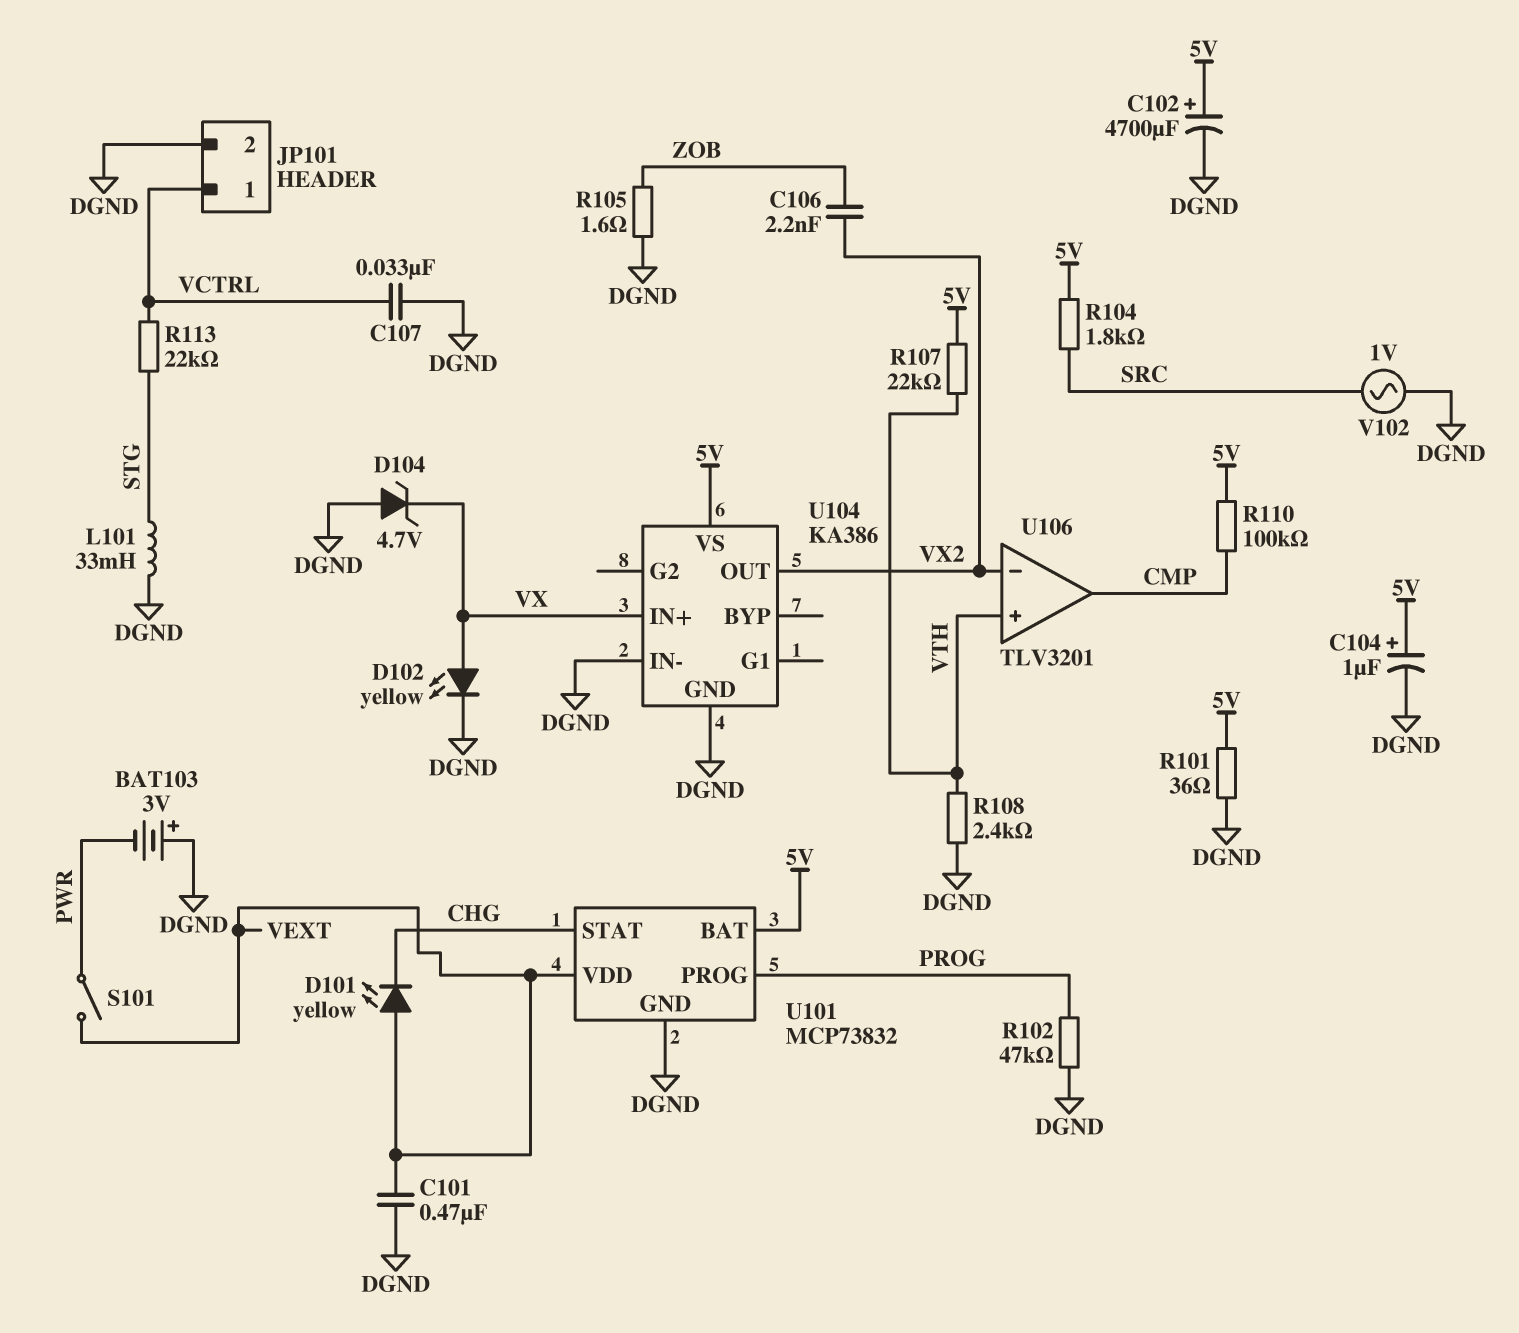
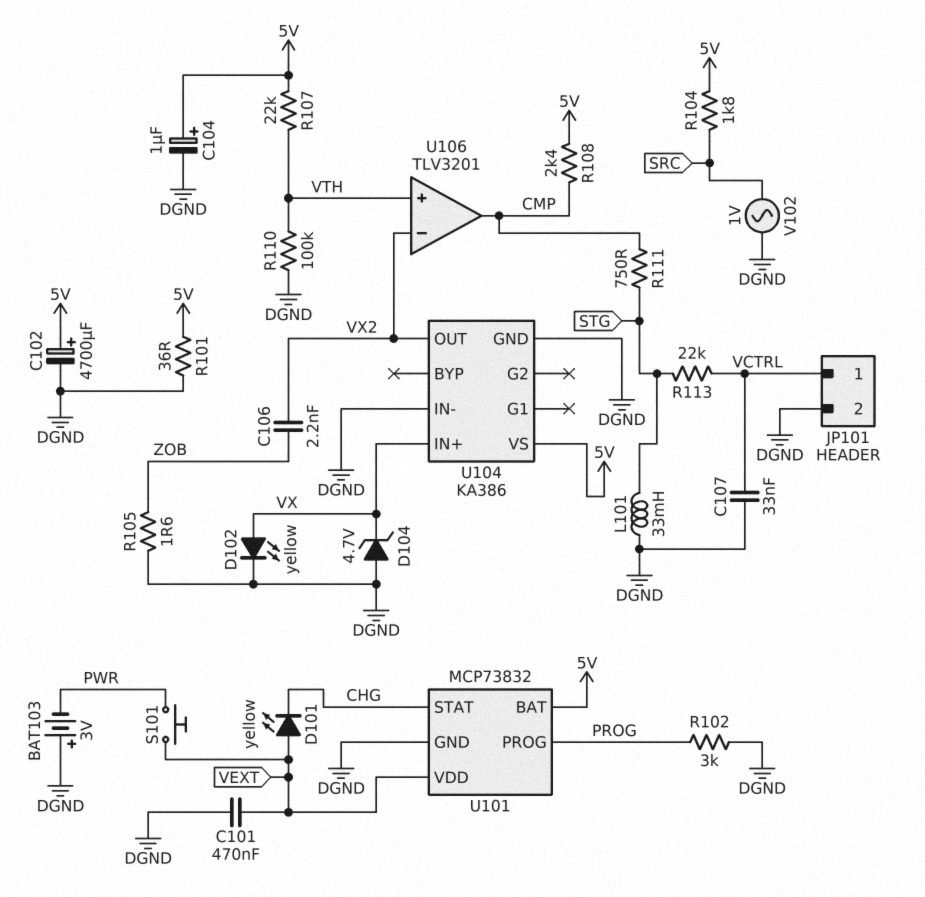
R102: 47k (DGND, PROG) -> 3k (DGND, PROG)
R108: 2.4k (DGND, VTH) -> 2.4k (5V, CMP)
R110: 100k (5V, CMP) -> 100k (DGND, VTH)
R111: none -> 750 (CMP, STG)
S101: switch (PWR, VEXT) -> button (PWR, VEXT)

